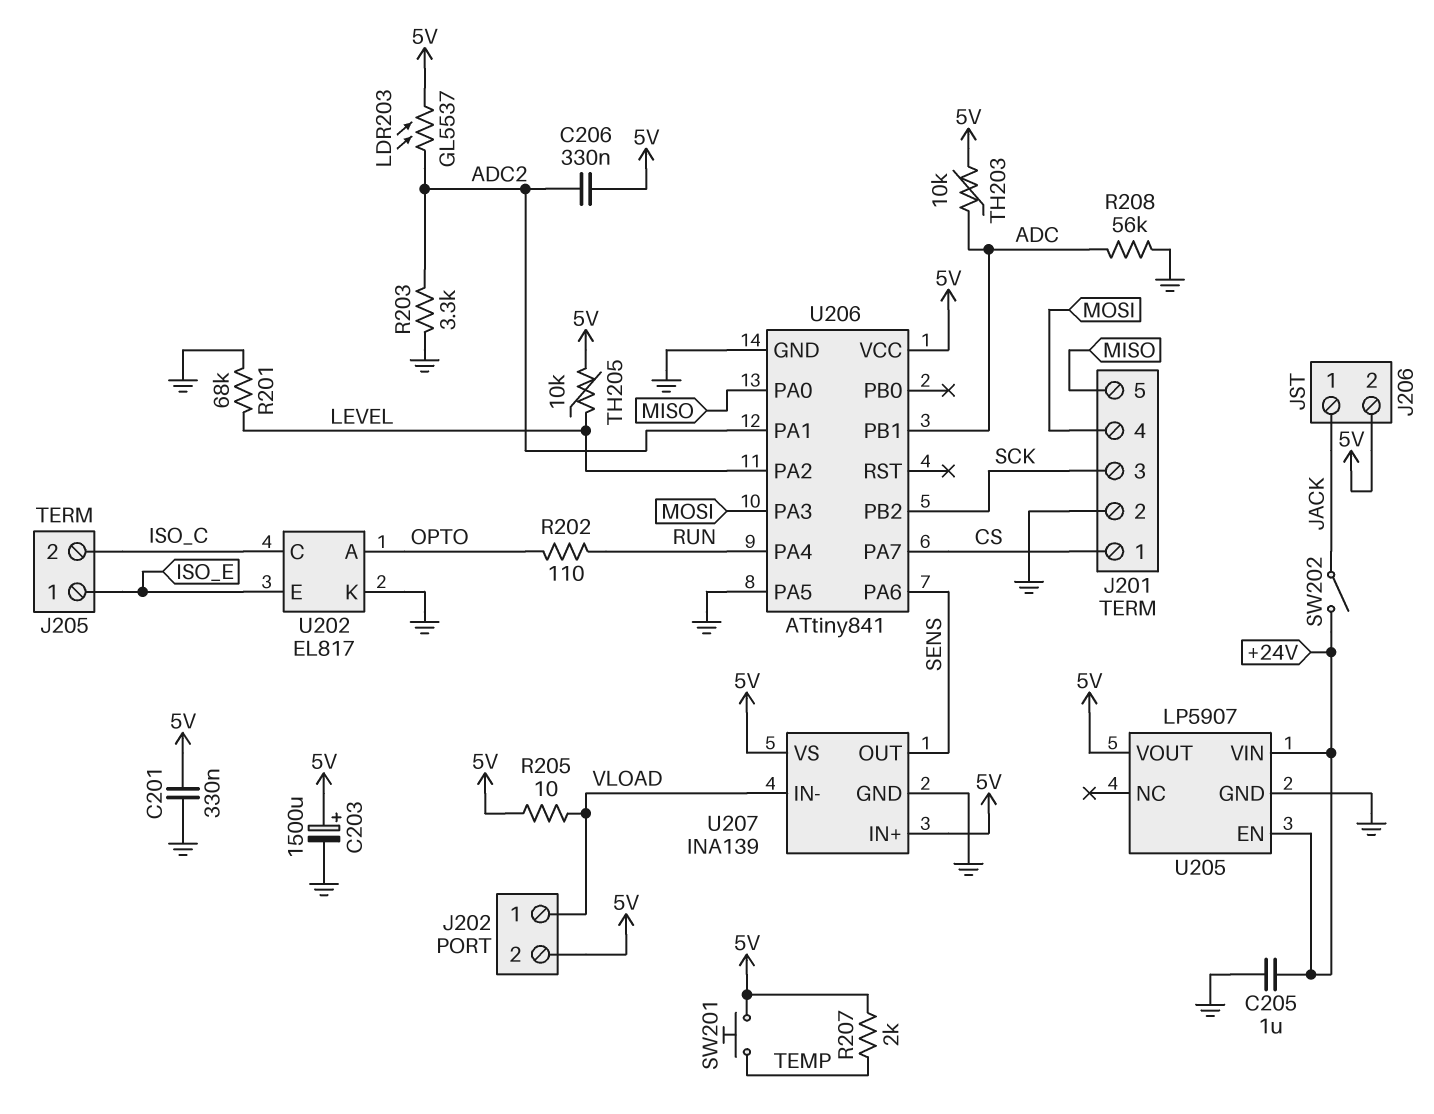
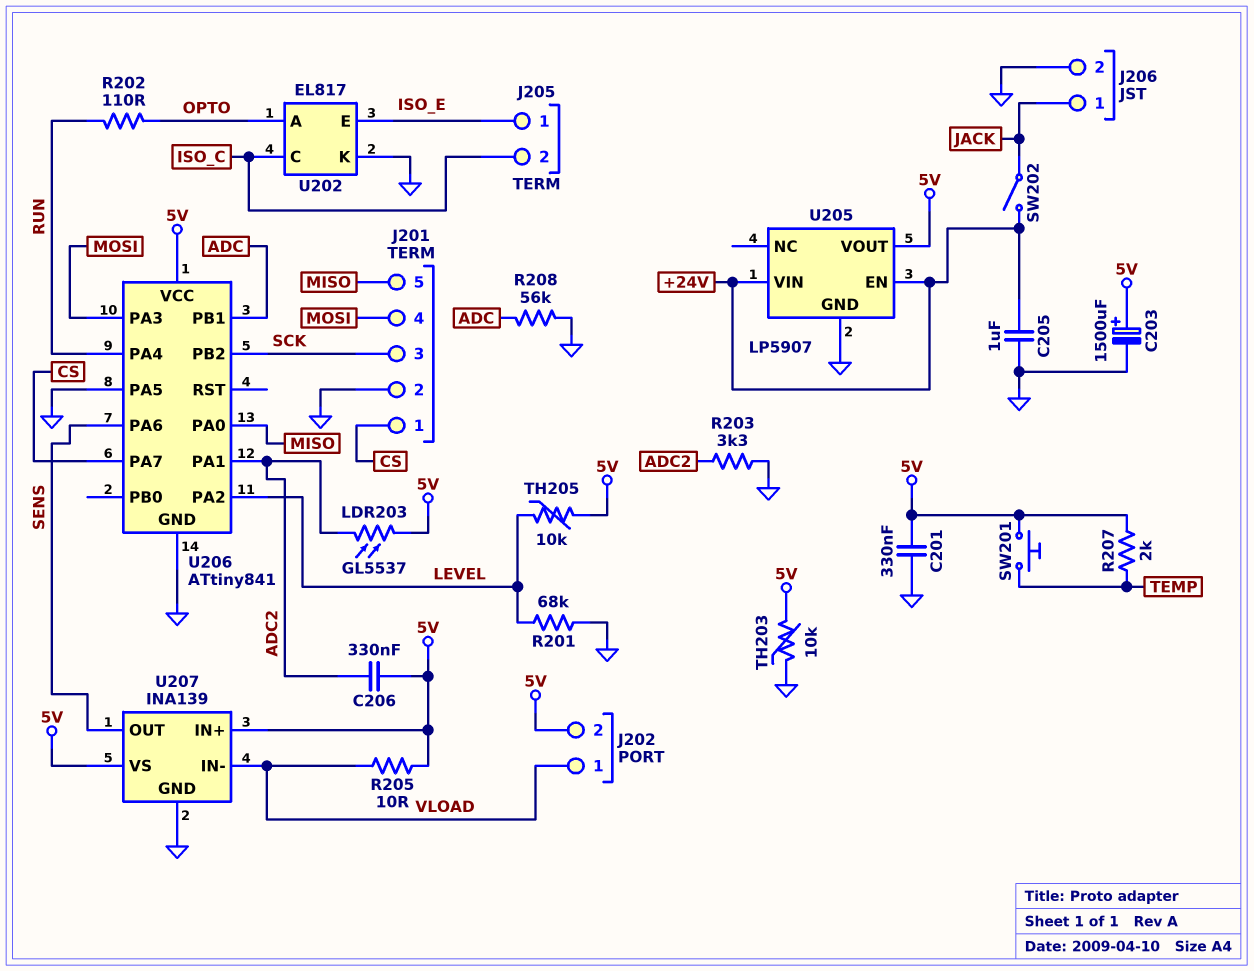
J206 pin 2: 5V -> GND
TH203: 10k (5V, ADC) -> 10k (5V, GND)

